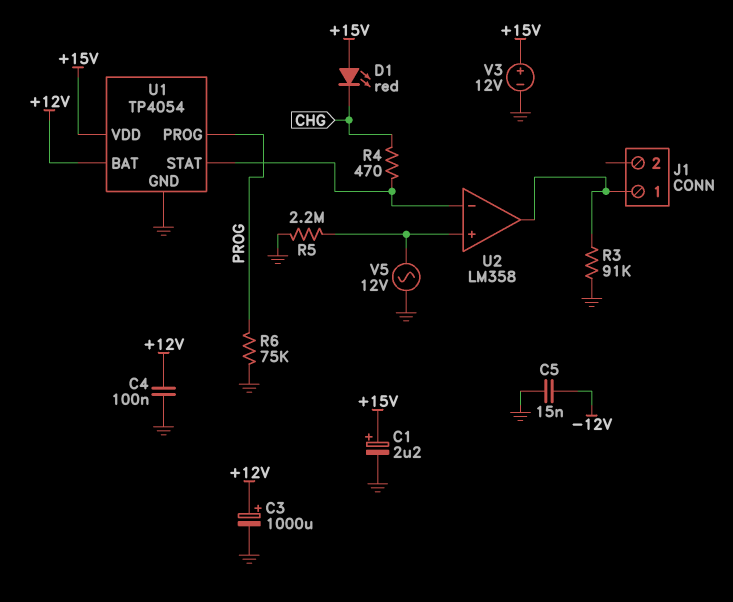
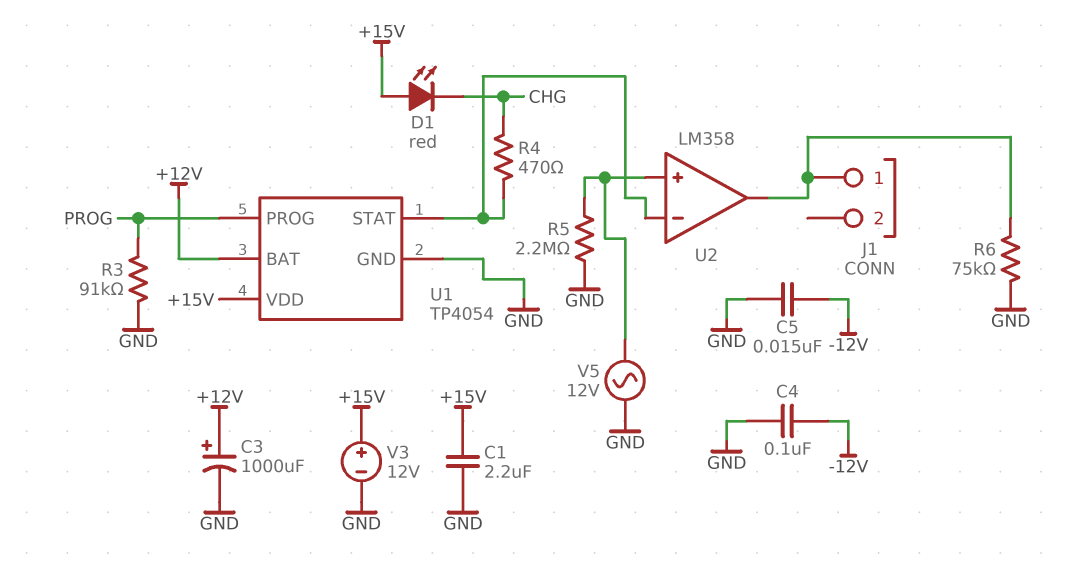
C1: 2.2uF (plus +15V, minus GND) -> 2.2uF (+15V, GND)
C4: 100nF (+12V, GND) -> 100nF (-12V, GND)
R3: 91k (GND, J1/1) -> 91k (GND, PROG)
R6: 75k (GND, PROG) -> 75k (GND, J1/1)

